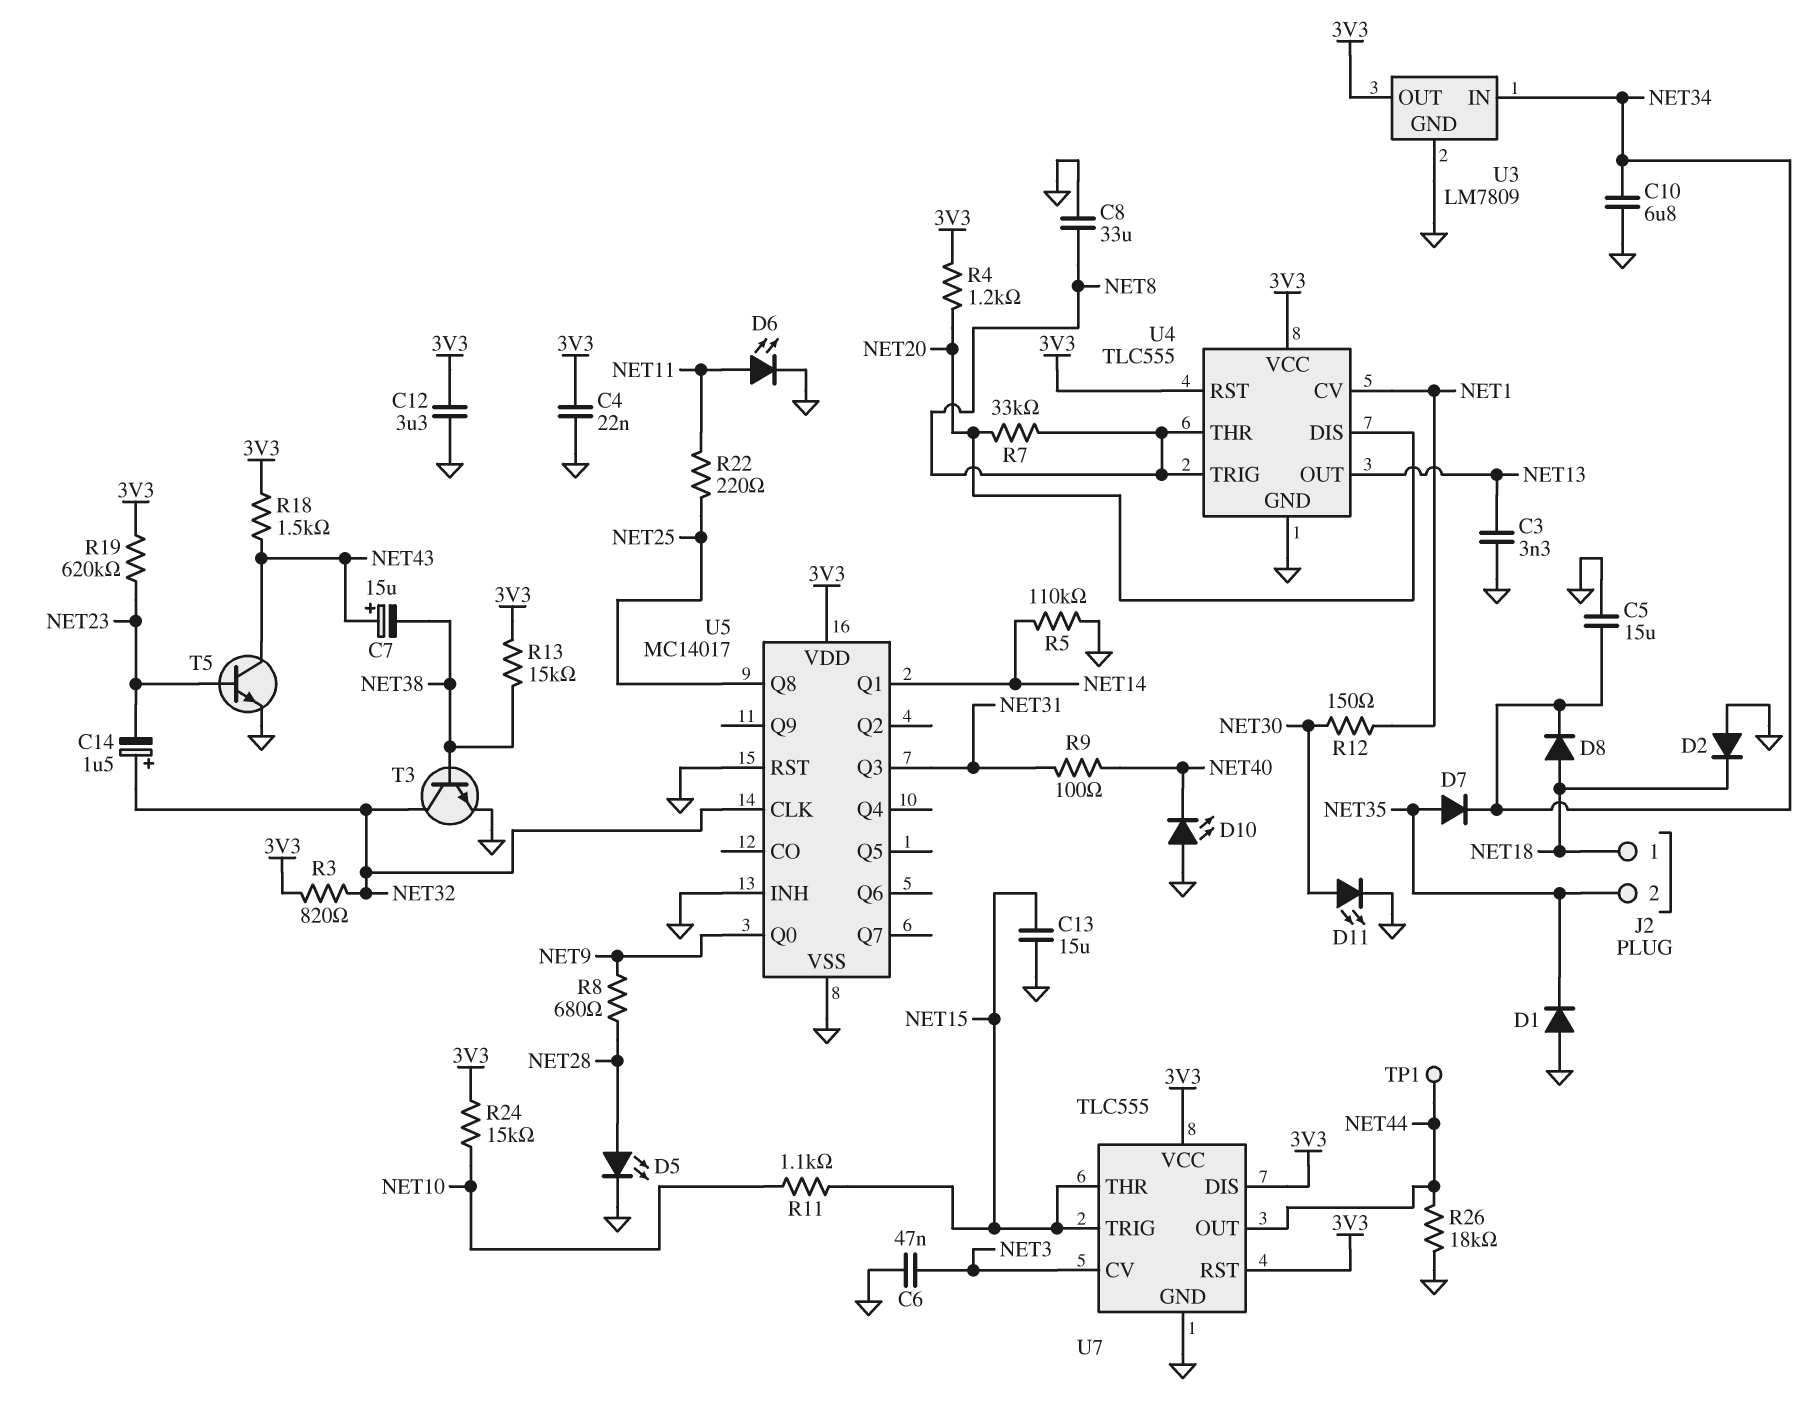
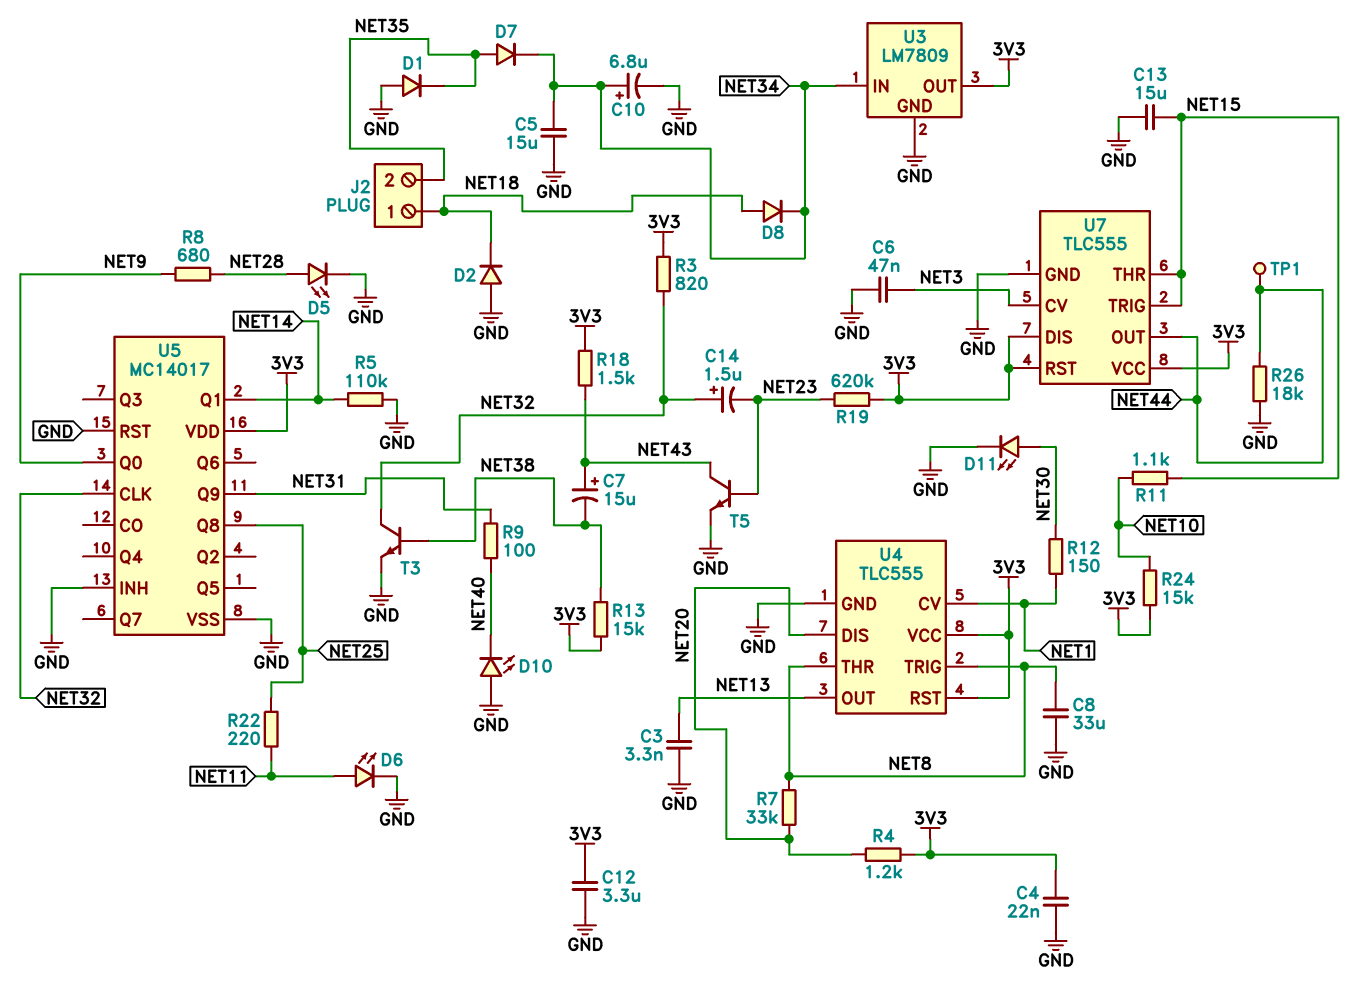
C10: 6.8uF (GND, NET34) -> 6.8uF (plus NET34, minus GND)
U5 pin Q3: NET31 -> none
U5 pin Q9: none -> NET31

